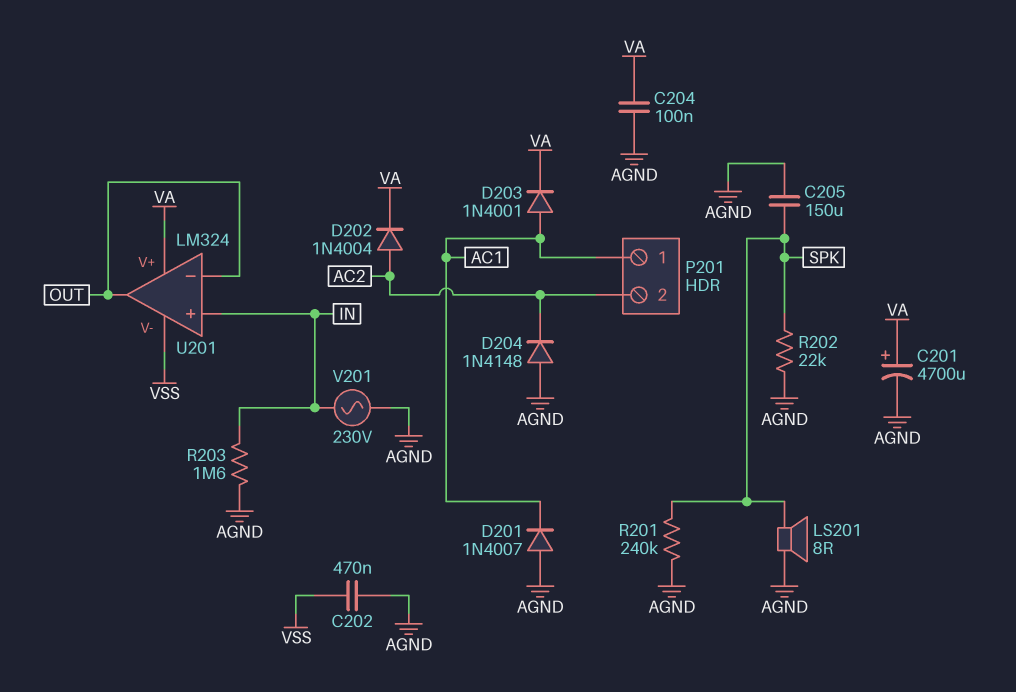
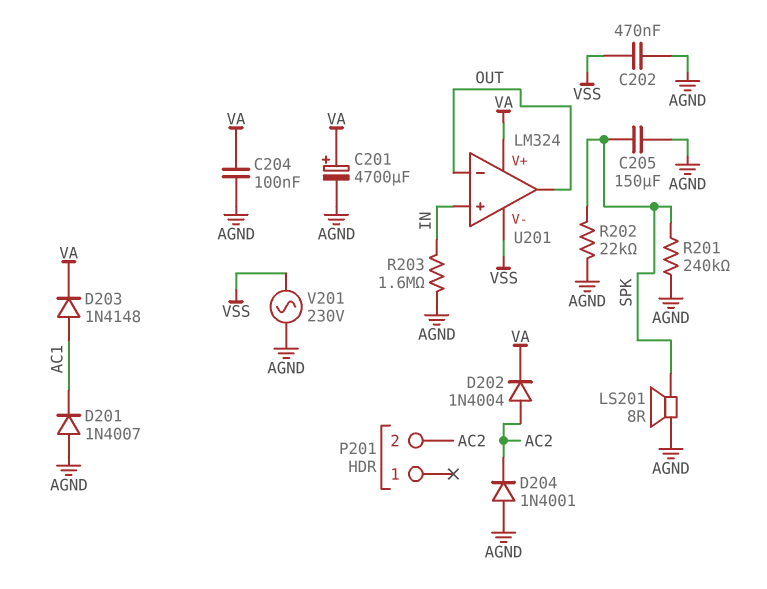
D203: diode 1N4001 (A AC1, K VA) -> diode 1N4148 (A AC1, K VA)
D204: diode 1N4148 (A AGND, K AC2) -> diode 1N4001 (A AGND, K AC2)
P201 pin 1: AC1 -> none
V201: AC 230V (AGND, IN) -> AC 230V (AGND, VSS)

